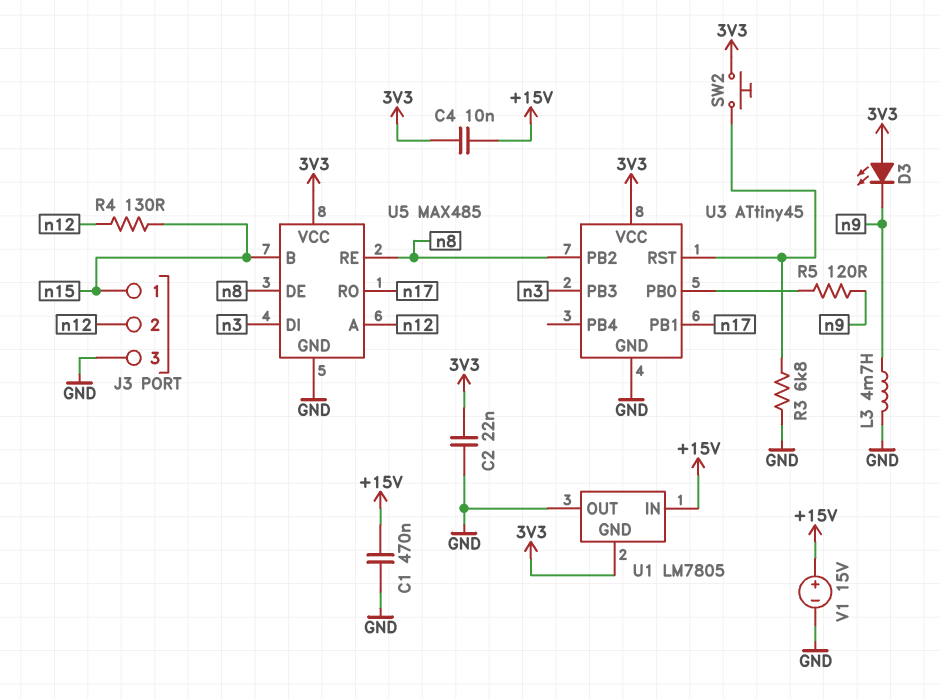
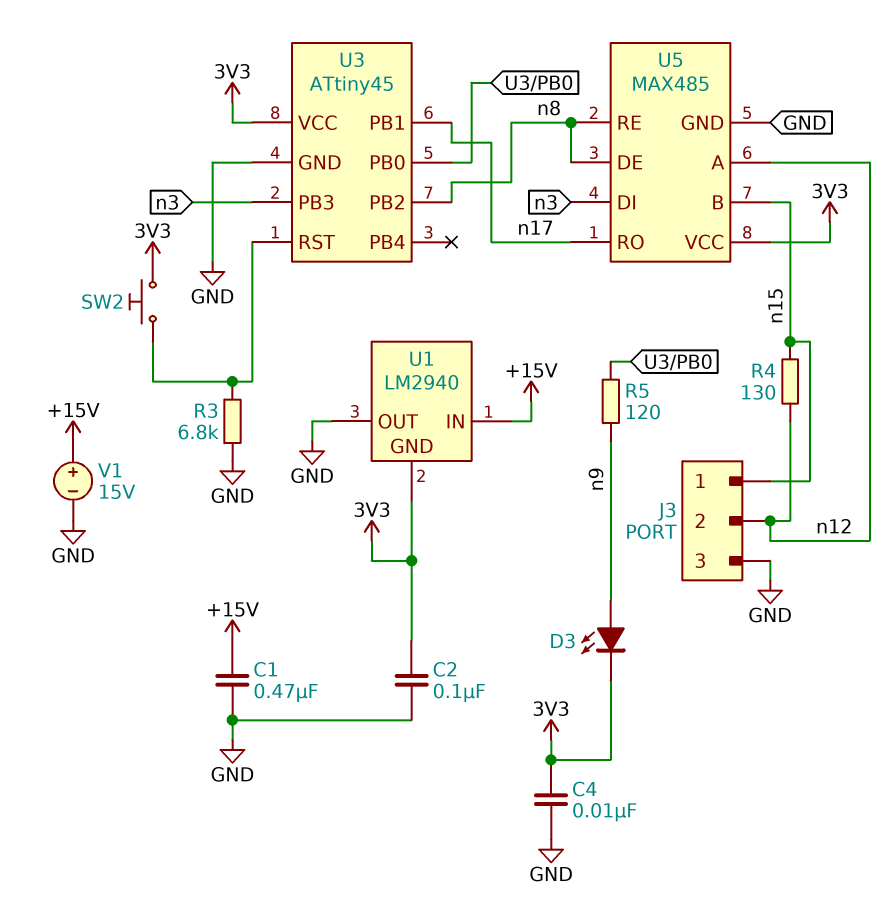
C2: 22nF (3V3, GND) -> 100nF (3V3, GND)
C4: 10nF (+15V, 3V3) -> 10nF (3V3, GND)
D3: LED (A 3V3, K n9) -> LED (A n9, K 3V3)
L3: 4.7mH (GND, n9) -> none
U1: LM7805 -> LM2940

